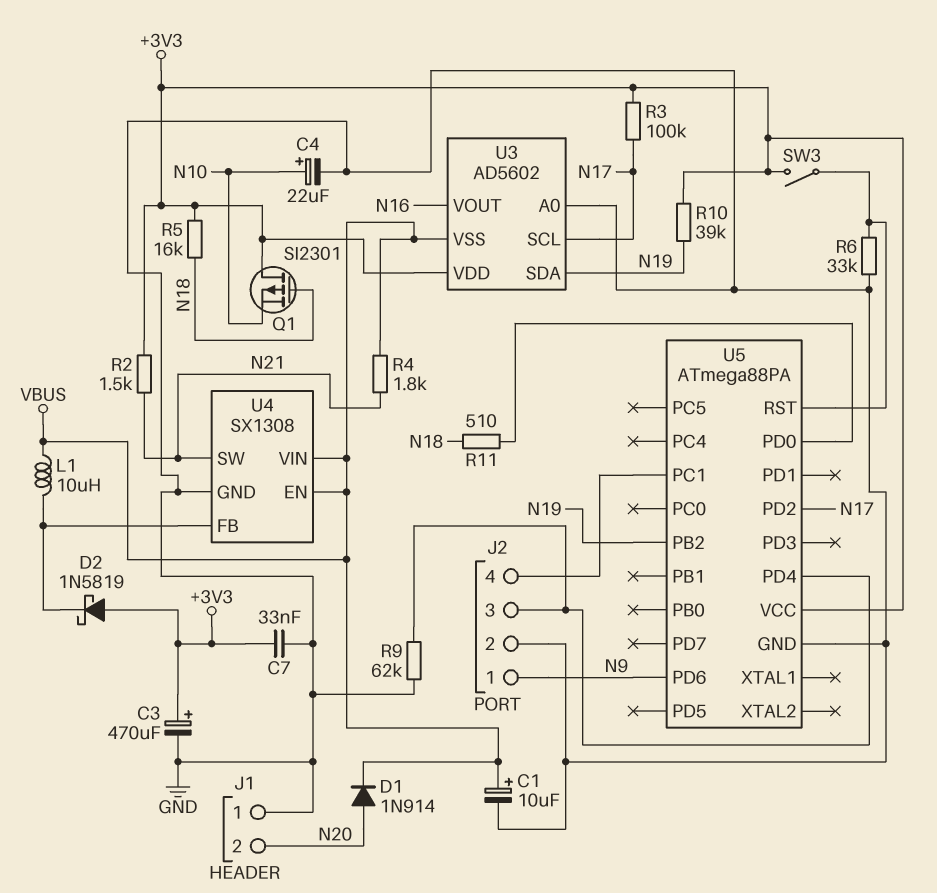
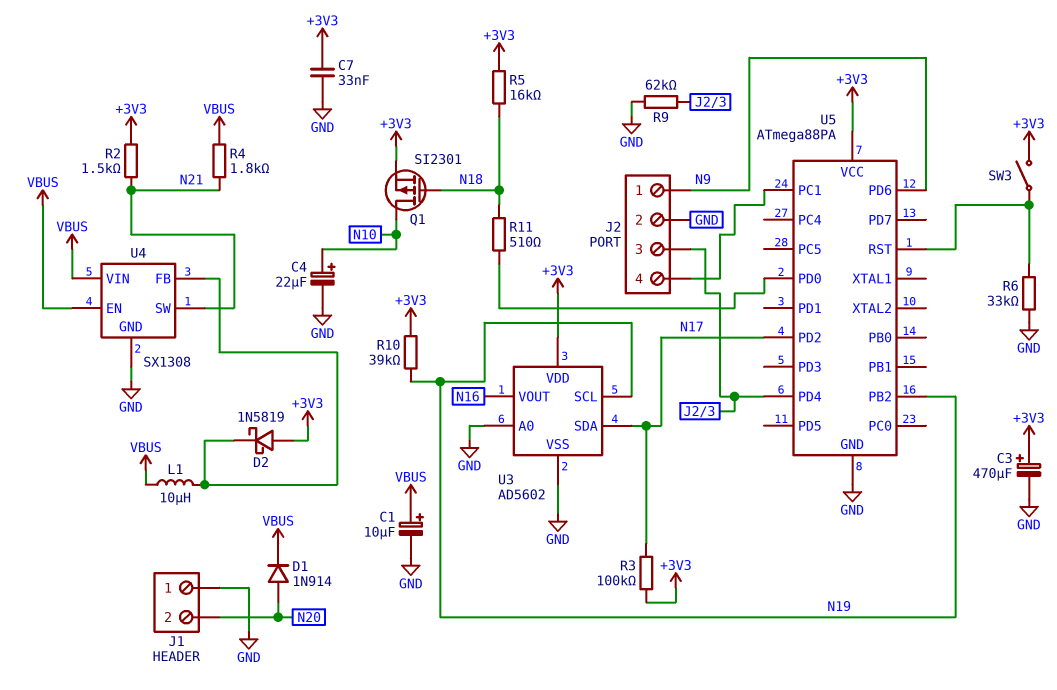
Q1: PMOS SI2301 (G N18, D +3V3, S N10) -> PMOS SI2301 (G N18, D N10, S +3V3)
U3 pin SCL: N17 -> N19
U3 pin SDA: N19 -> N17
U3 pin VSS: VBUS -> GND

